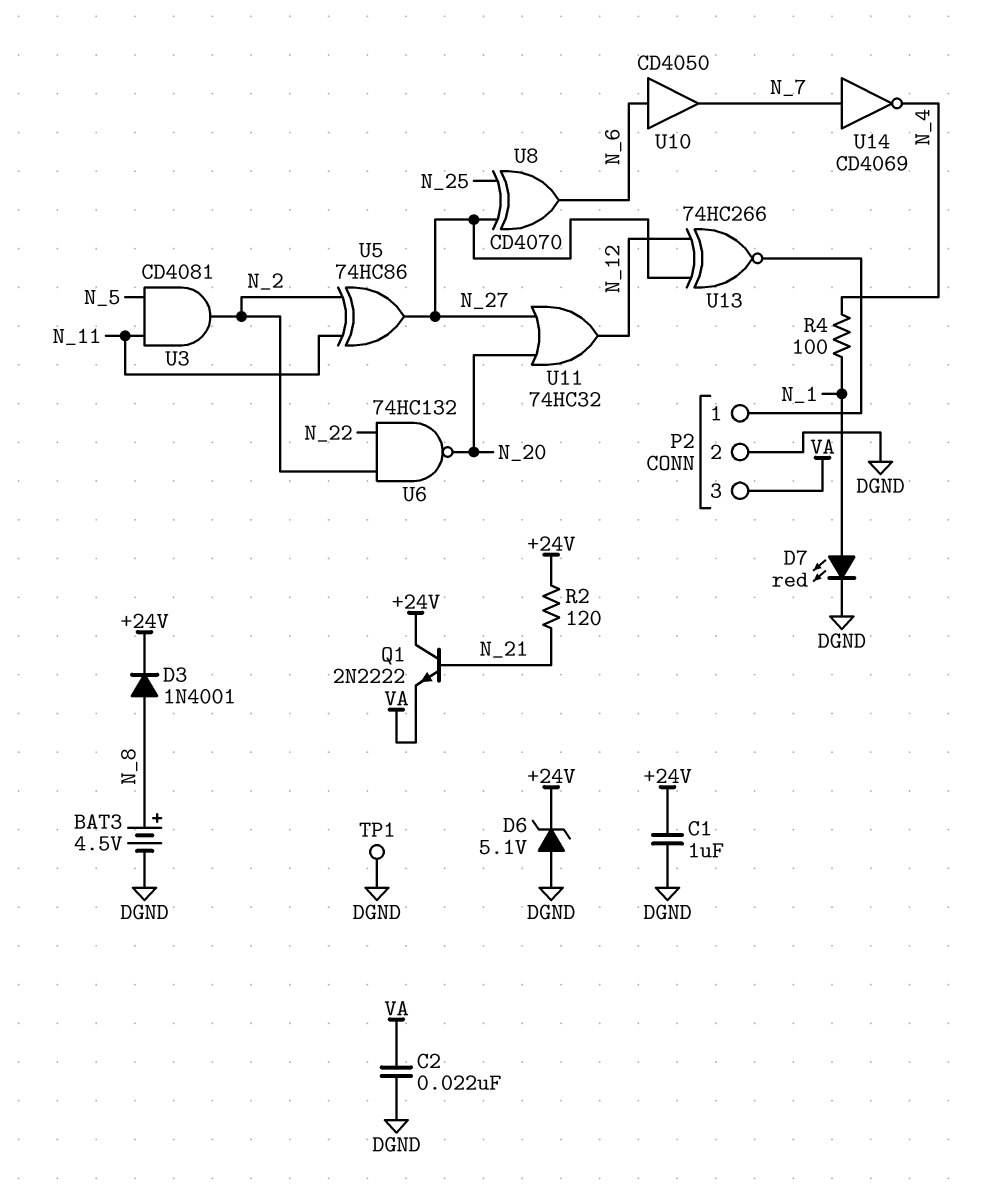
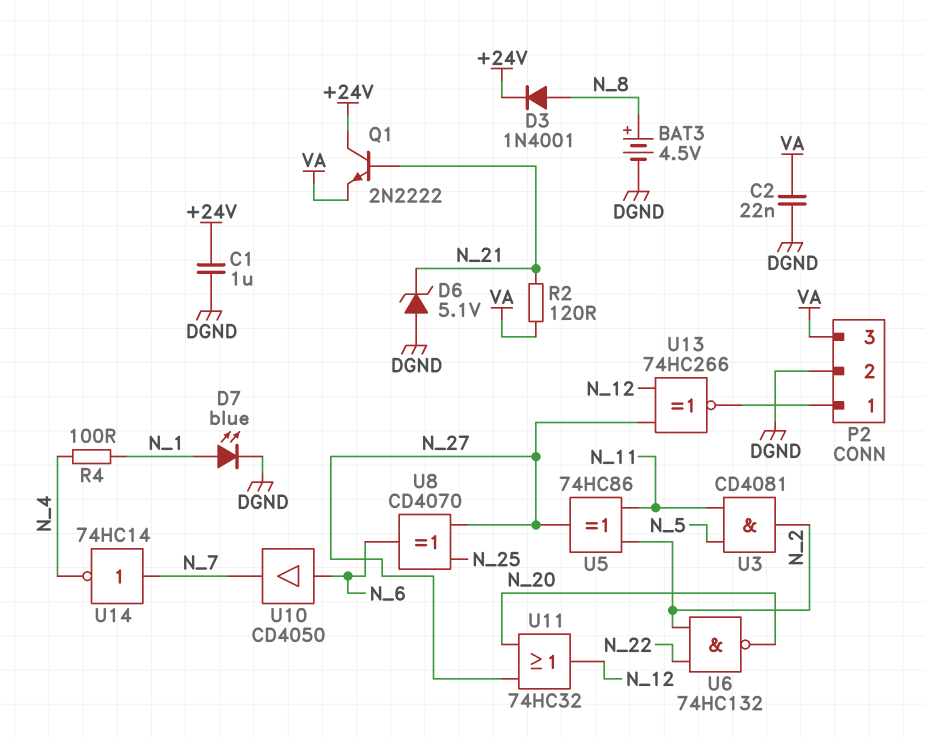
D6: zener 5.1V (A DGND, K +24V) -> zener 5.1V (A DGND, K N_21)
D7: LED red (A N_1, K DGND) -> LED blue (A N_1, K DGND)
R2: 120 (+24V, N_21) -> 120 (N_21, VA)
TP1: test point (DGND) -> none
U14: NOT CD4069 (in N_7, out N_4) -> NOT 74HC14 (in N_7, out N_4)

